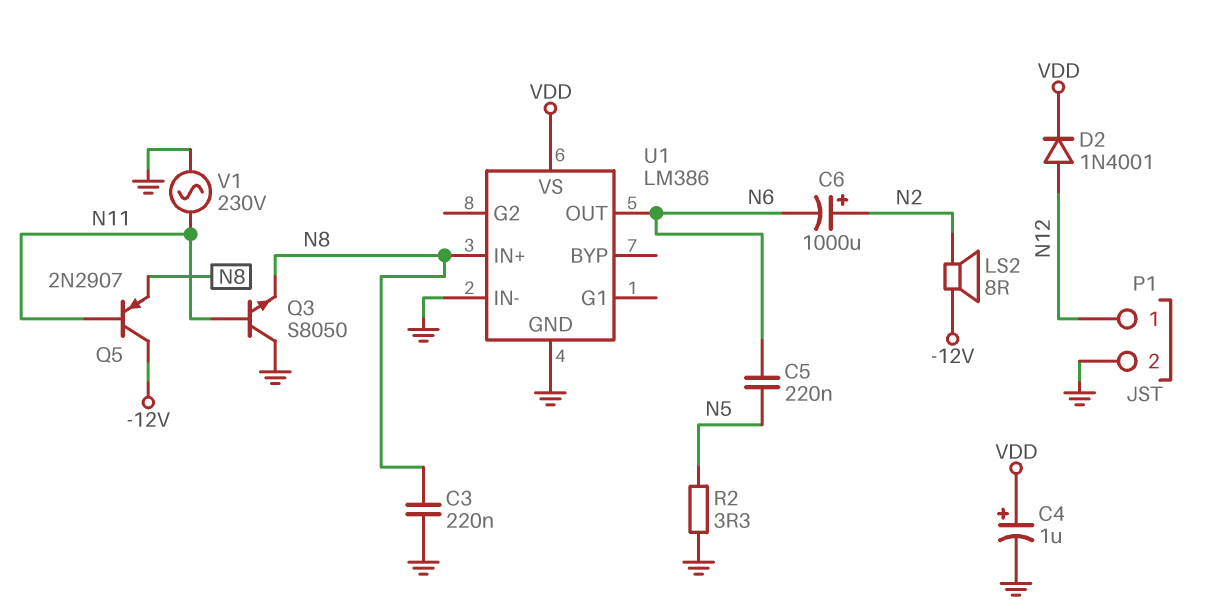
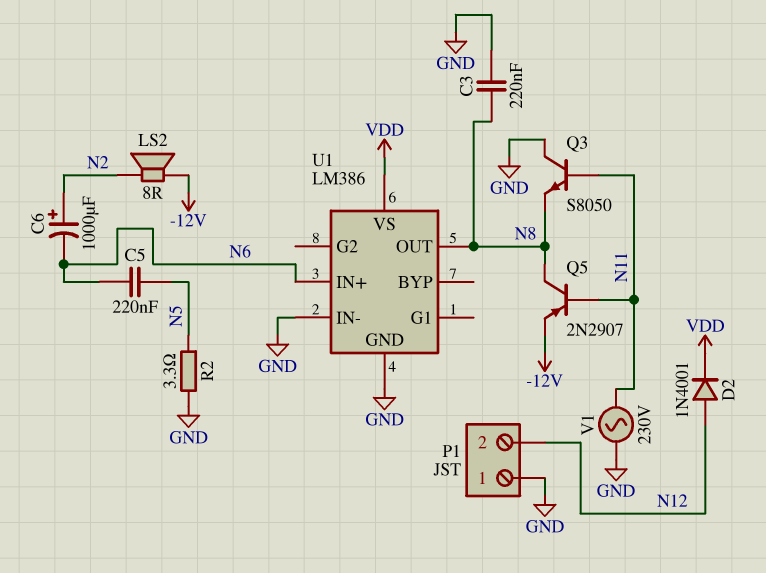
C4: 1uF (plus VDD, minus GND) -> none
P1 pin 1: N12 -> GND
P1 pin 2: GND -> N12
Q5: PNP 2N2907 (B N11, C -12V, E N8) -> PNP 2N2907 (B N11, C N8, E -12V)
U1 pin IN+: N8 -> N6
U1 pin OUT: N6 -> N8

